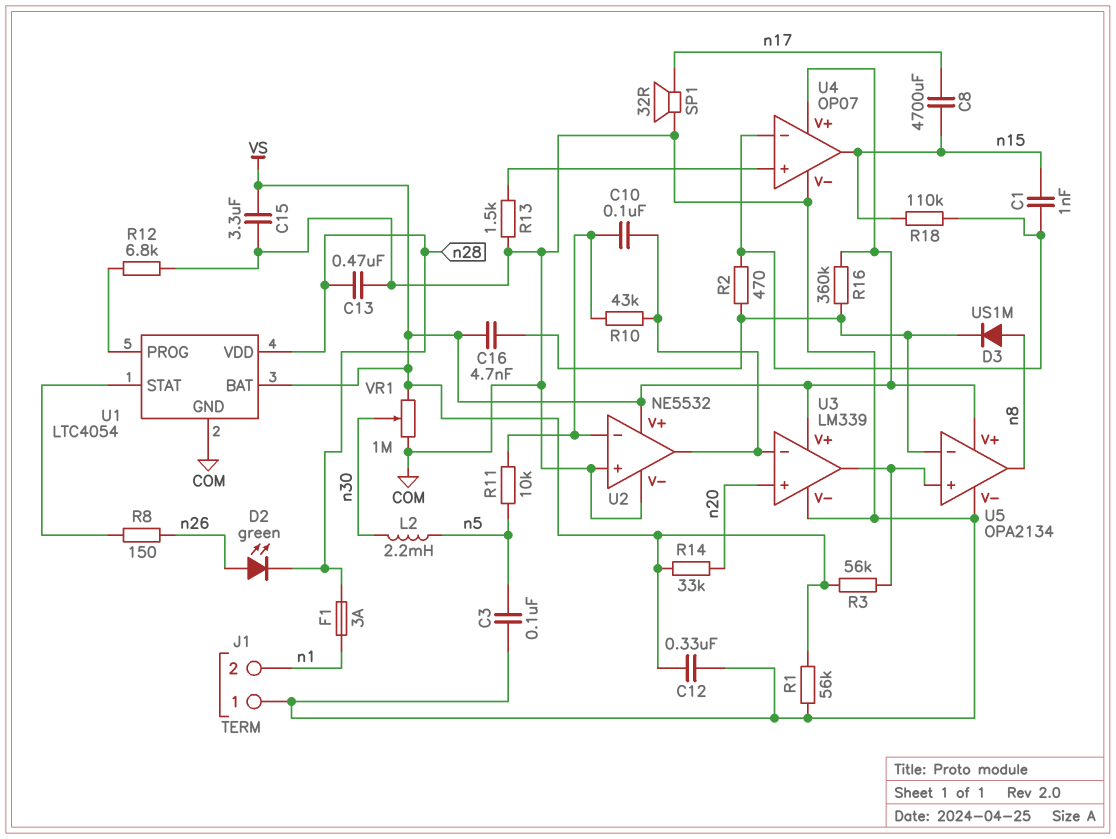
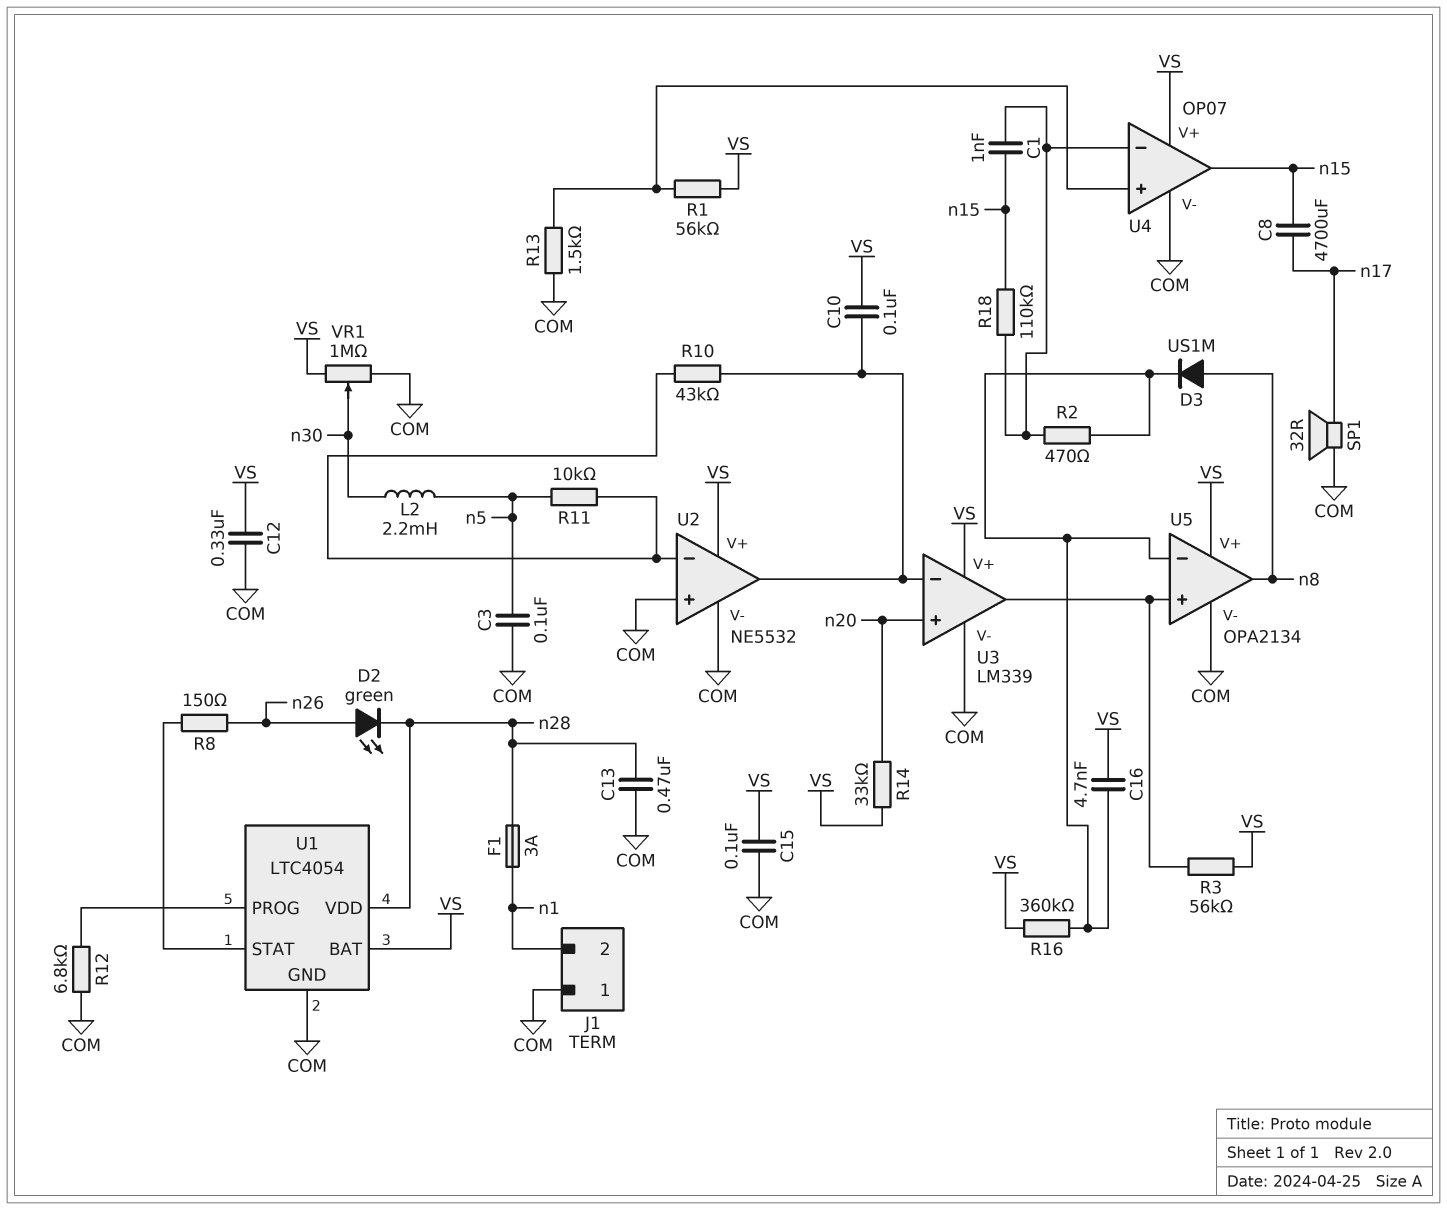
C10: 100nF (U2/in-, U2/out) -> 100nF (U2/out, VS)
C15: 3.3uF (COM, VS) -> 100nF (COM, VS)
R1: 56k (COM, VS) -> 56k (U4/in+, VS)

